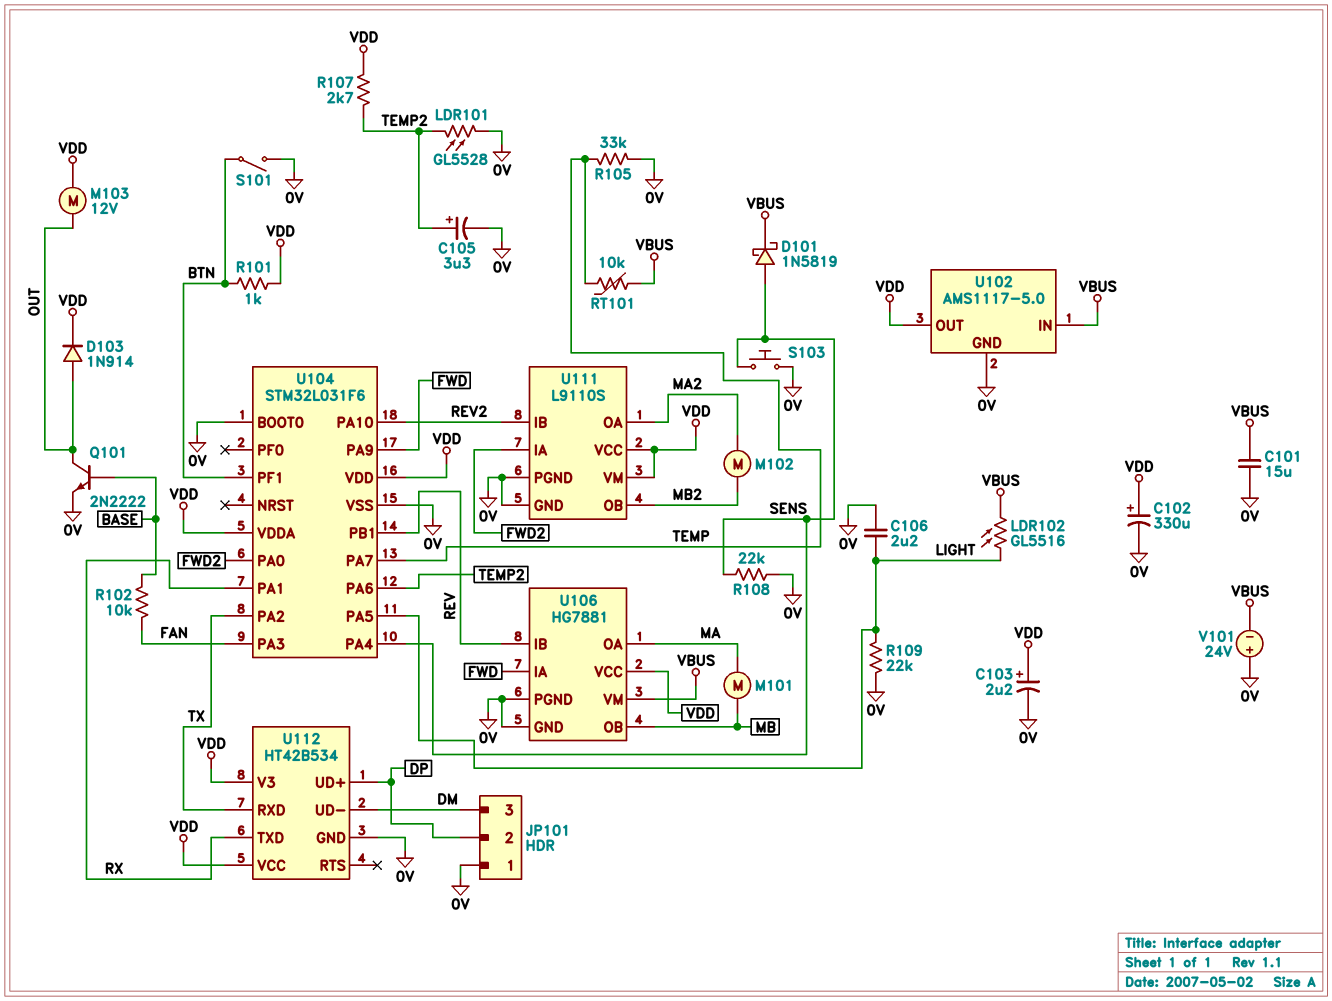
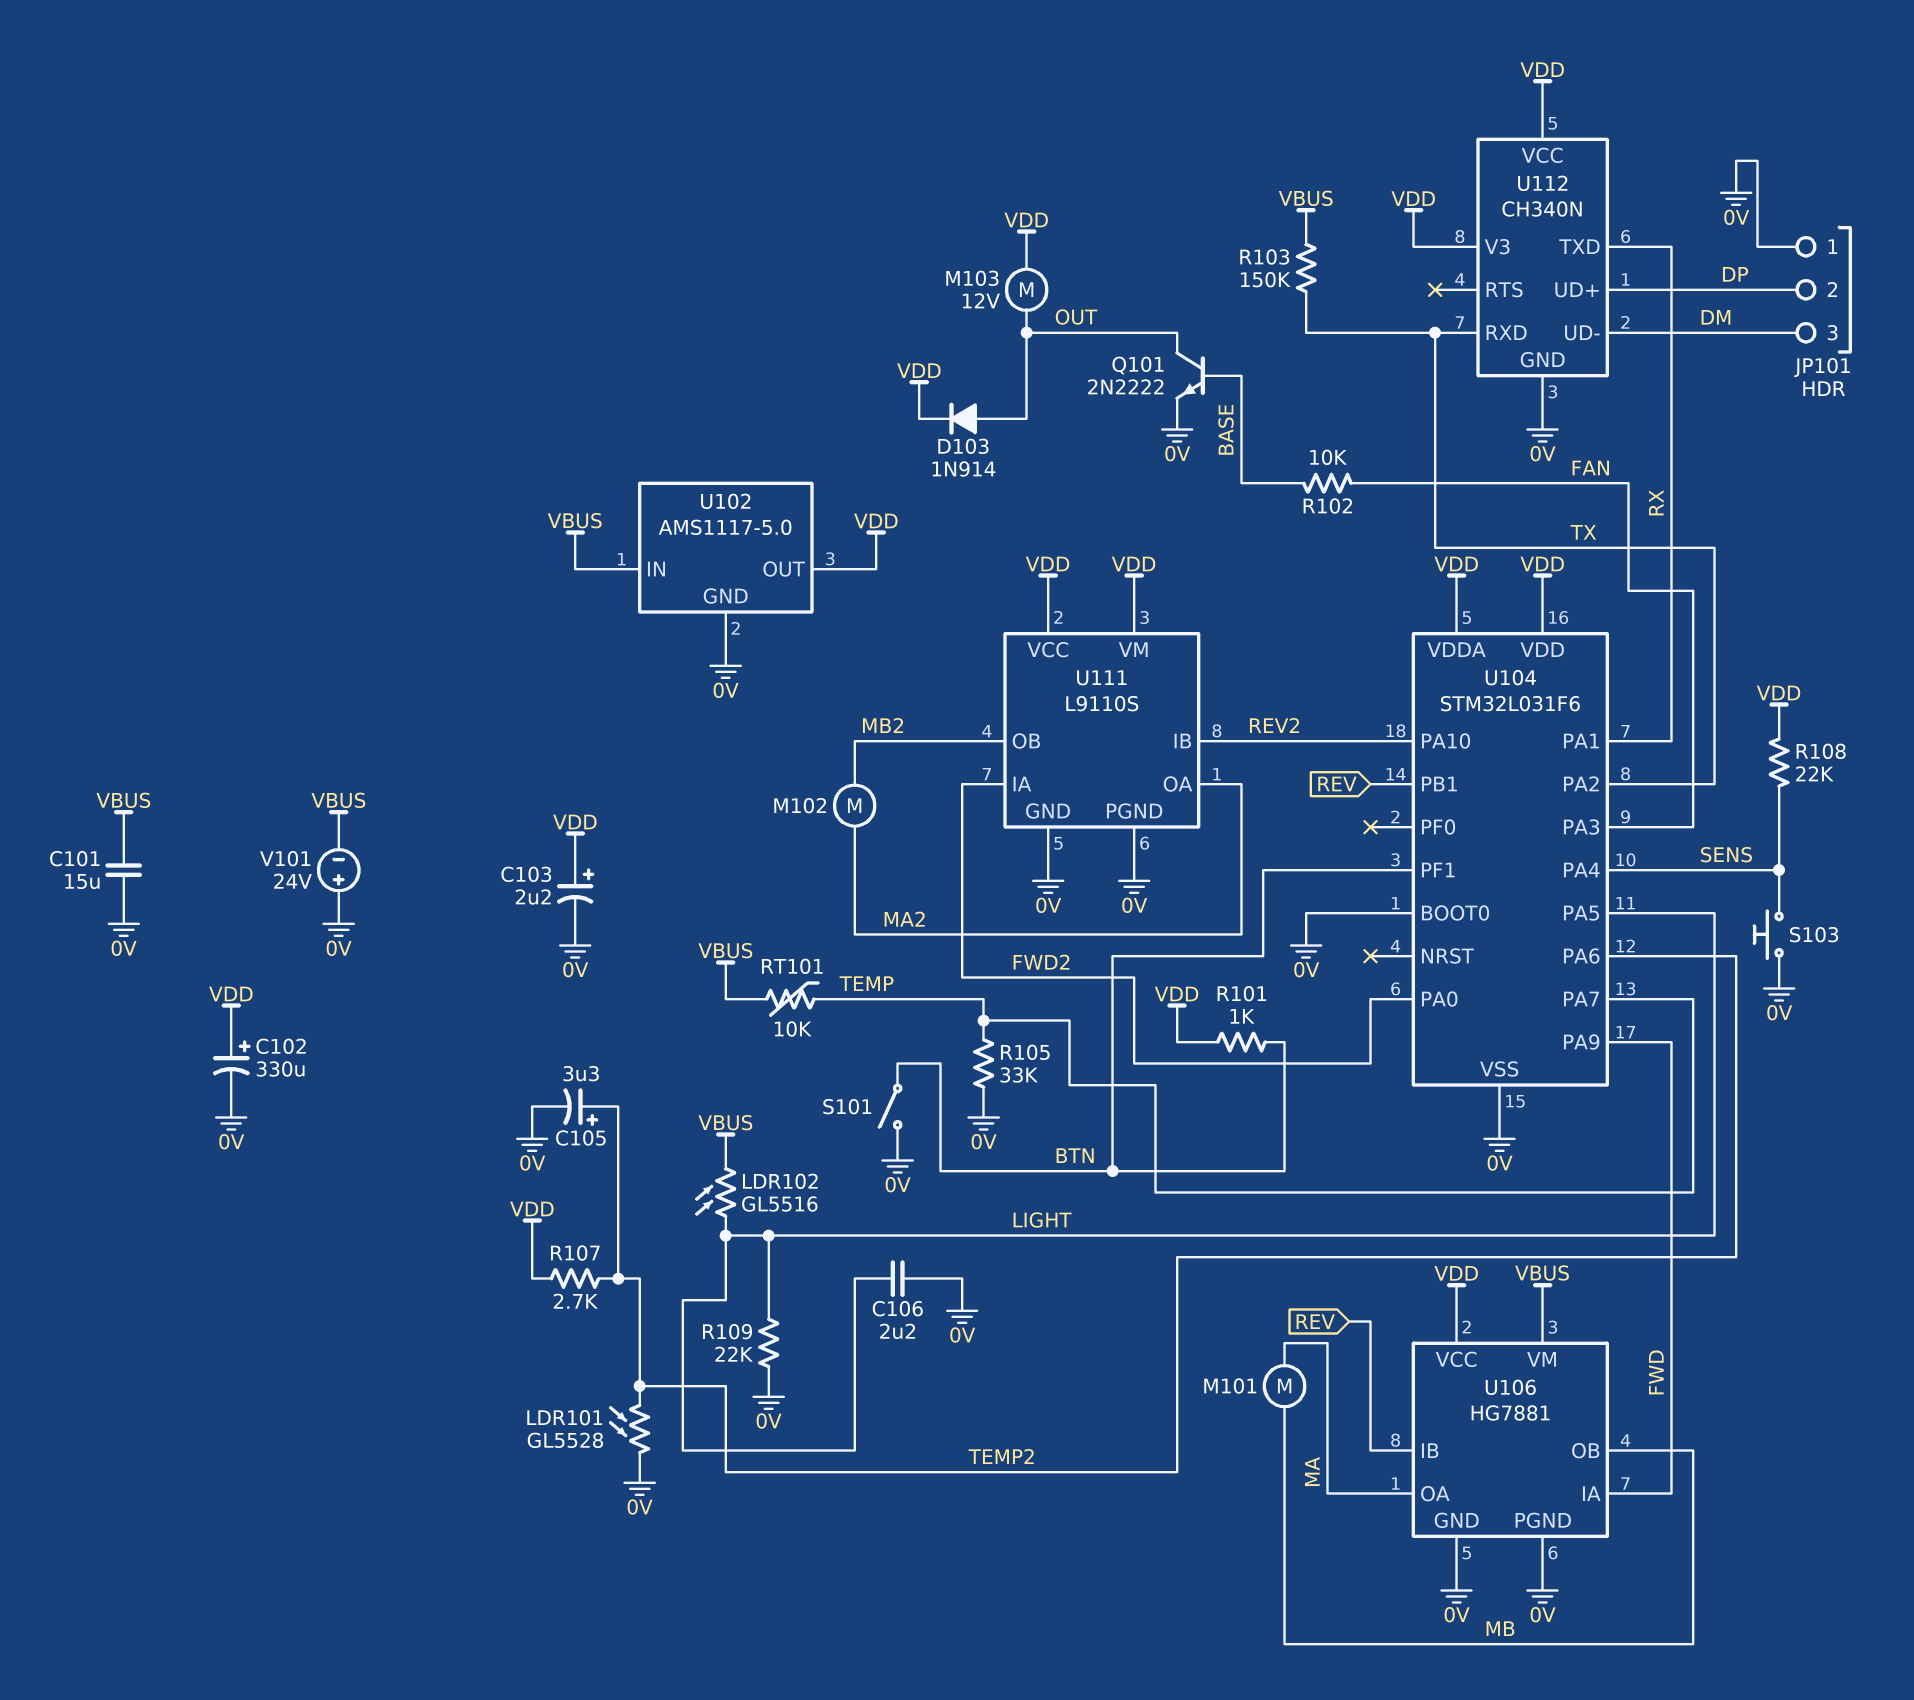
D101: schottky 1N5819 (A SENS, K VBUS) -> none
R103: none -> 150k (TX, VBUS)
R108: 22k (0V, SENS) -> 22k (SENS, VDD)
U112: HT42B534 -> CH340N

